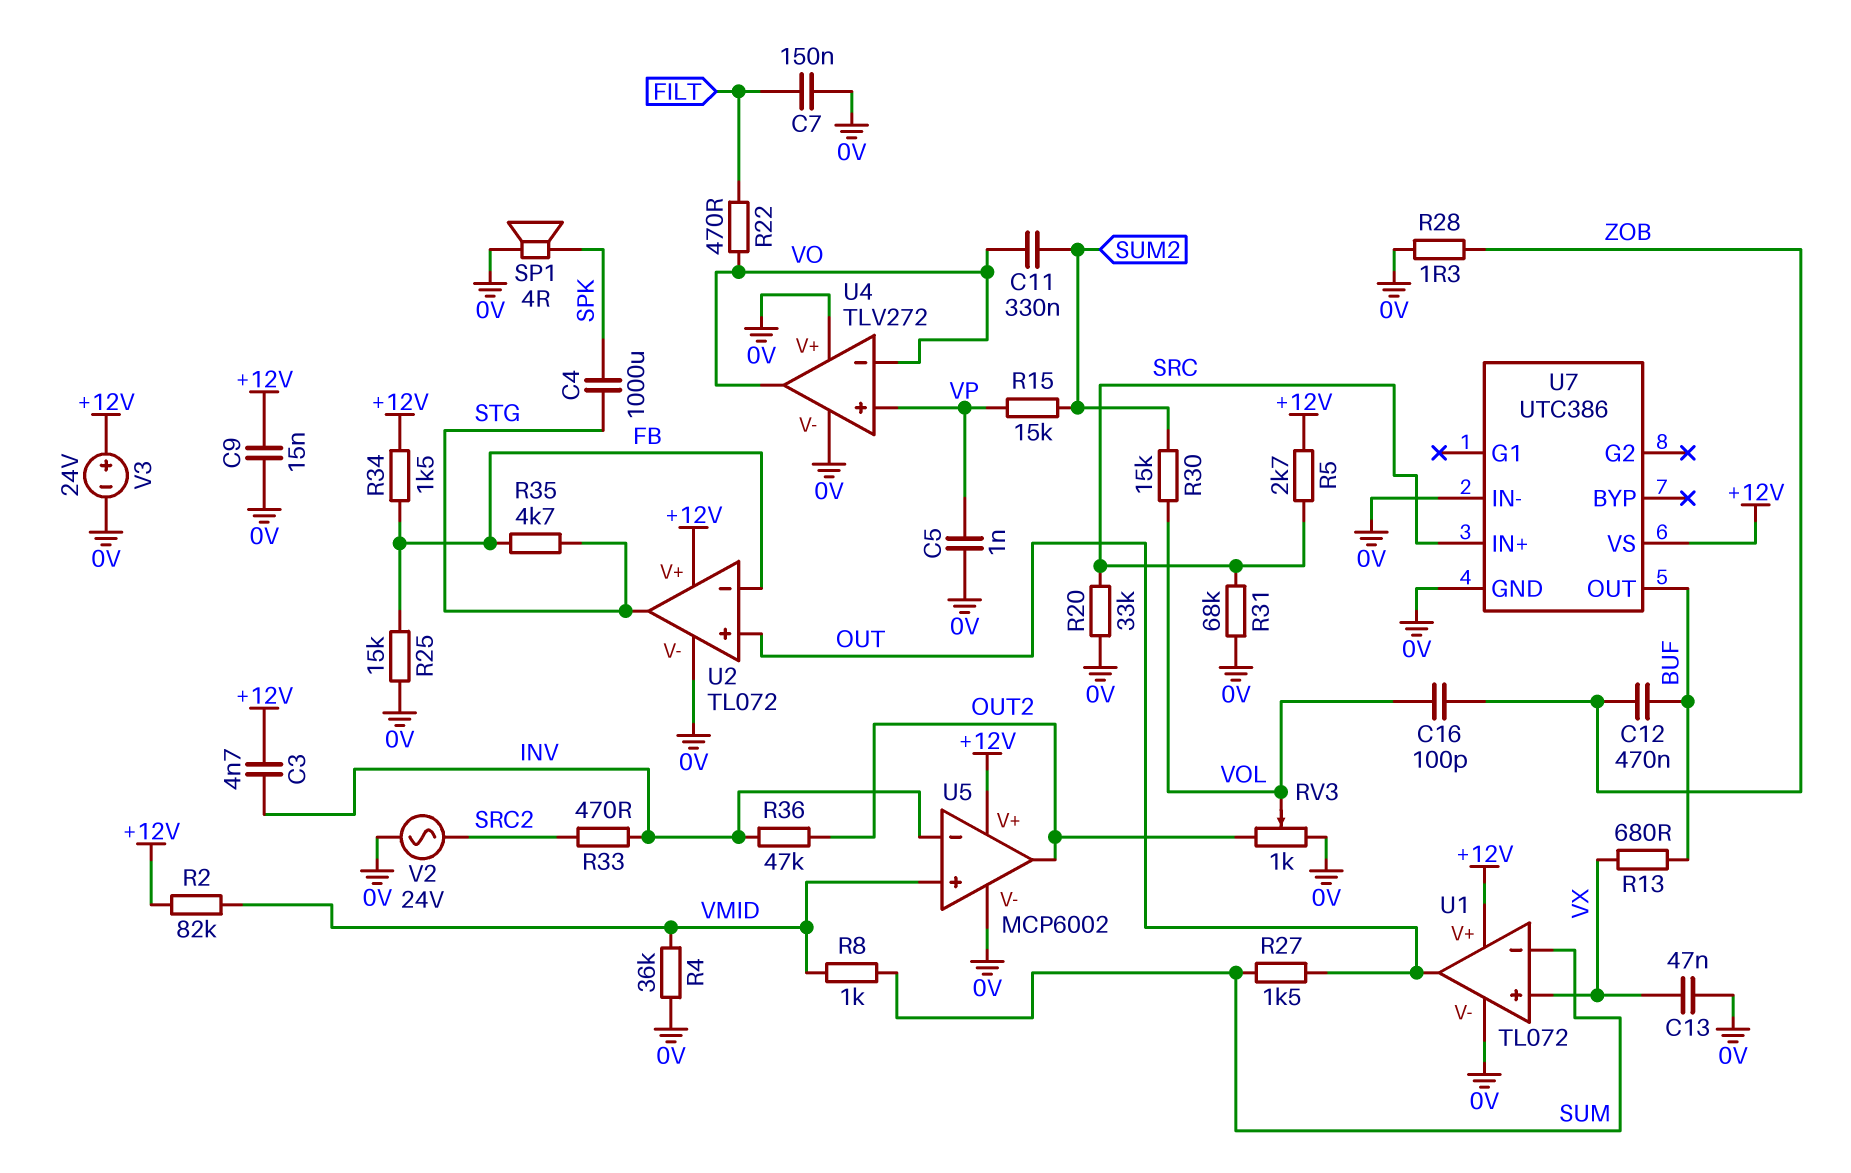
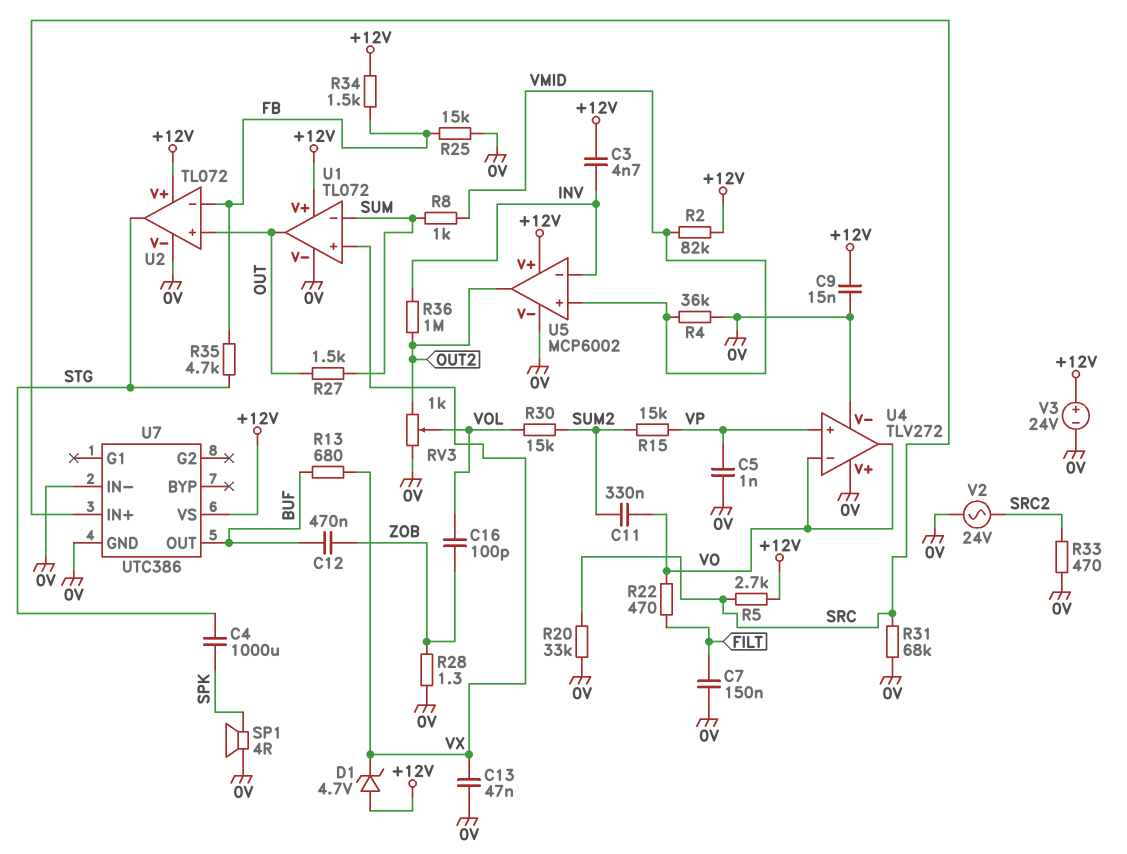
D1: none -> zener 4.7V (A +12V, K VX)
R33: 470 (INV, SRC2) -> 470 (0V, SRC2)
R36: 47k (INV, OUT2) -> 1M (INV, OUT2)

